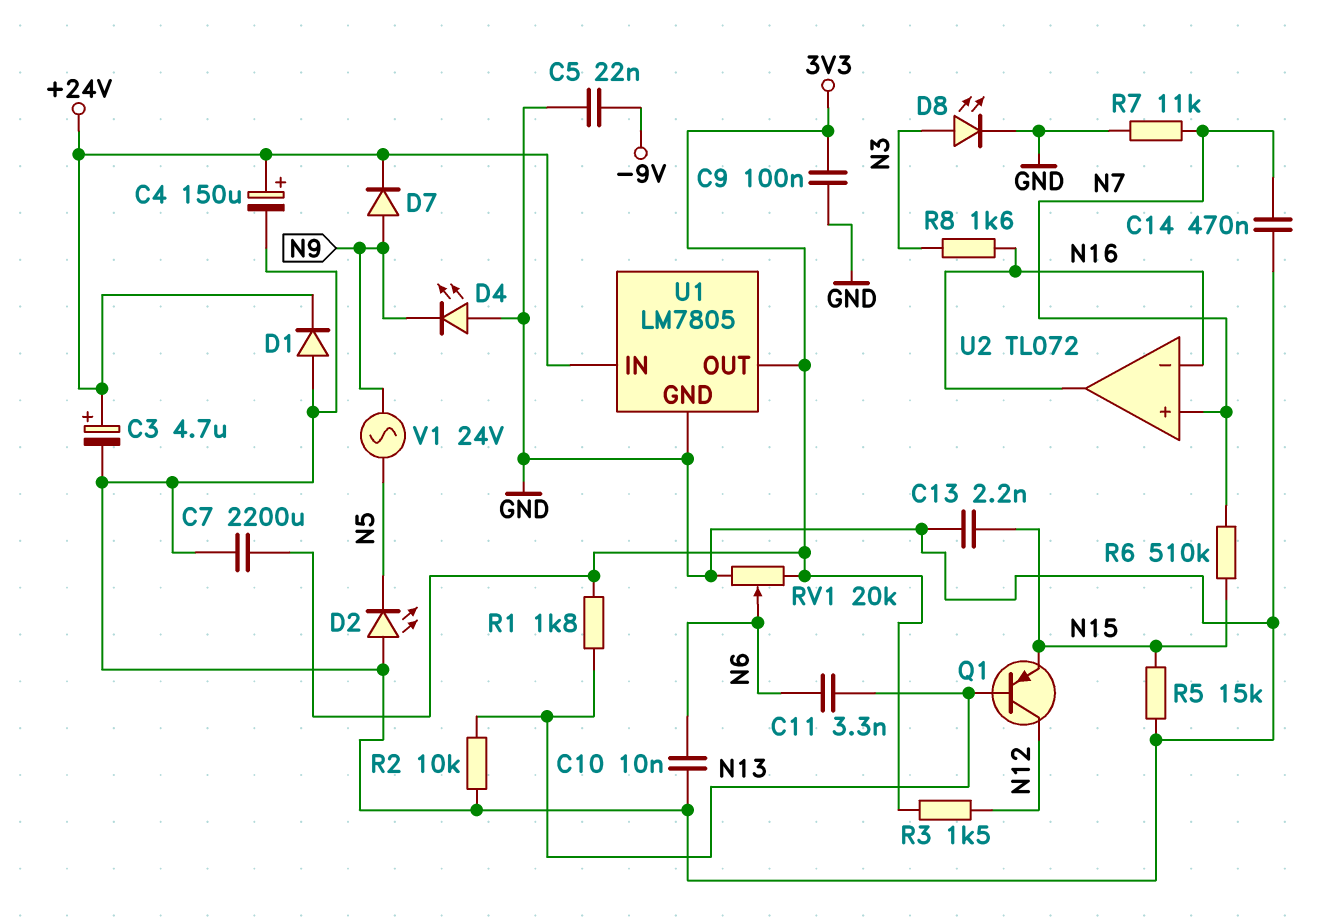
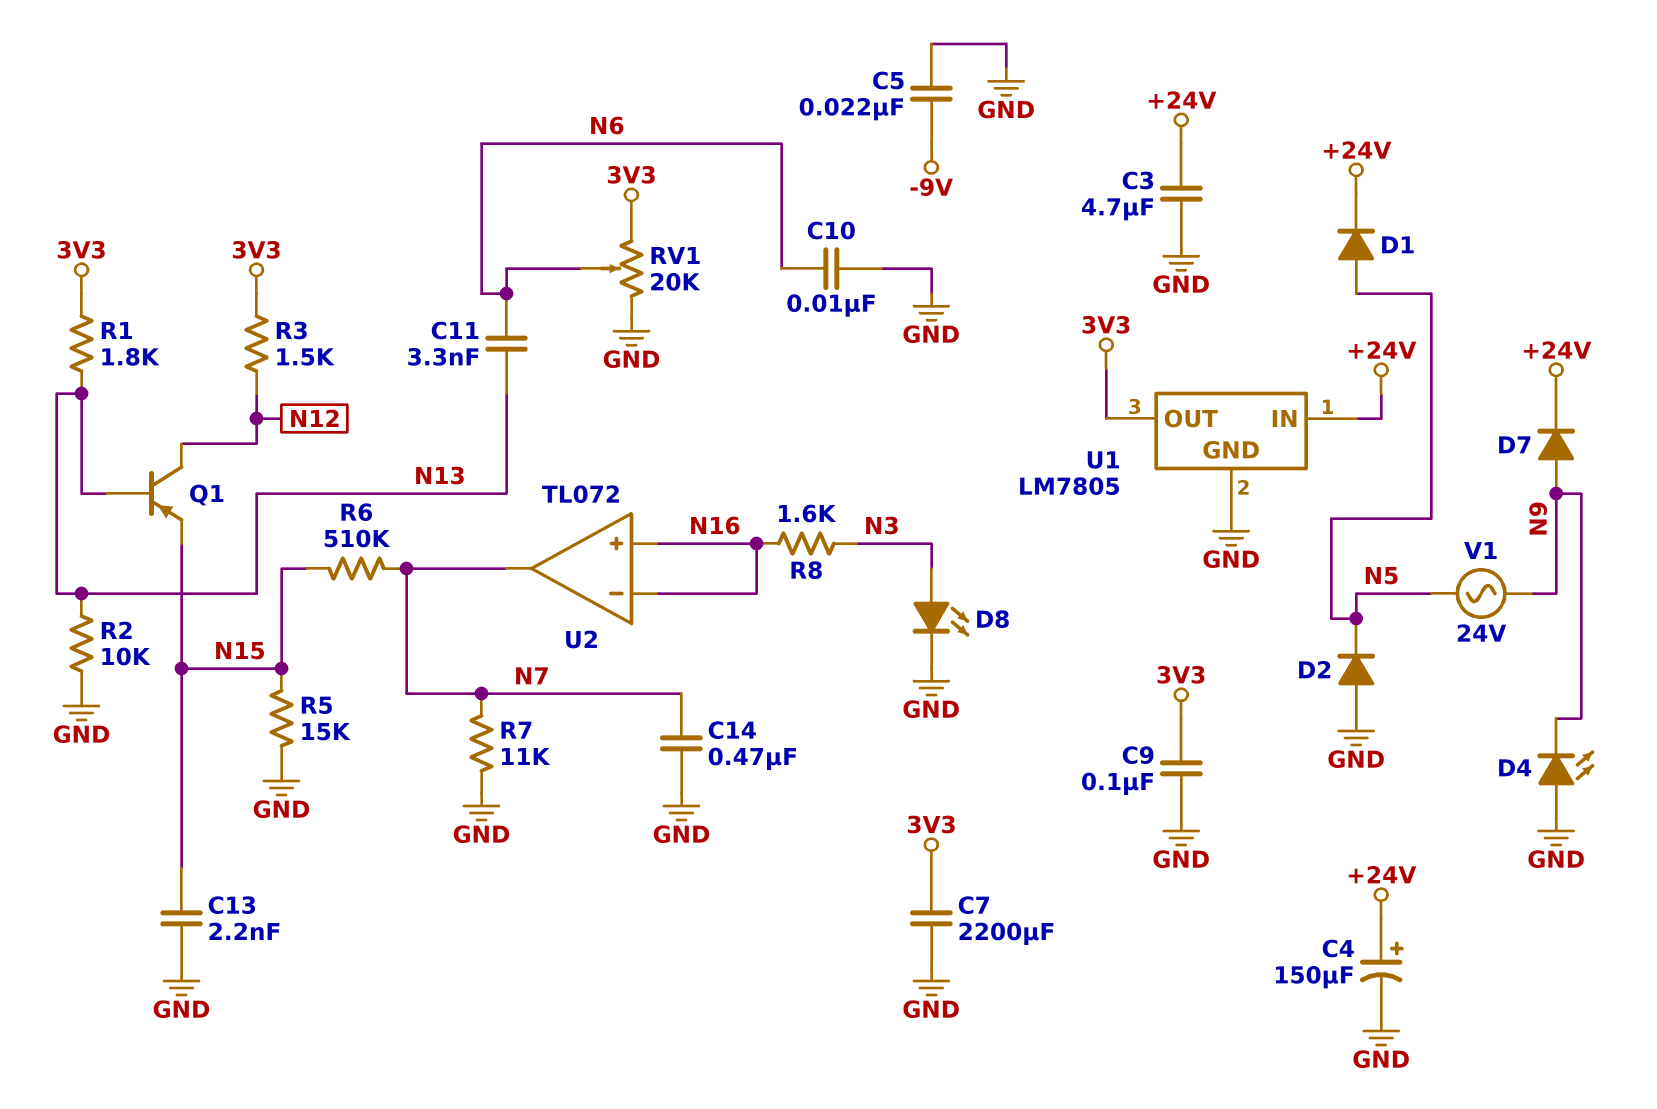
C3: 4.7uF (plus +24V, minus GND) -> 4.7uF (+24V, GND)
D1: diode (A GND, K +24V) -> diode (A N5, K +24V)
D2: LED (A GND, K N5) -> diode (A GND, K N5)
U2 pin in+: N7 -> N16
U2 pin out: N16 -> N7

